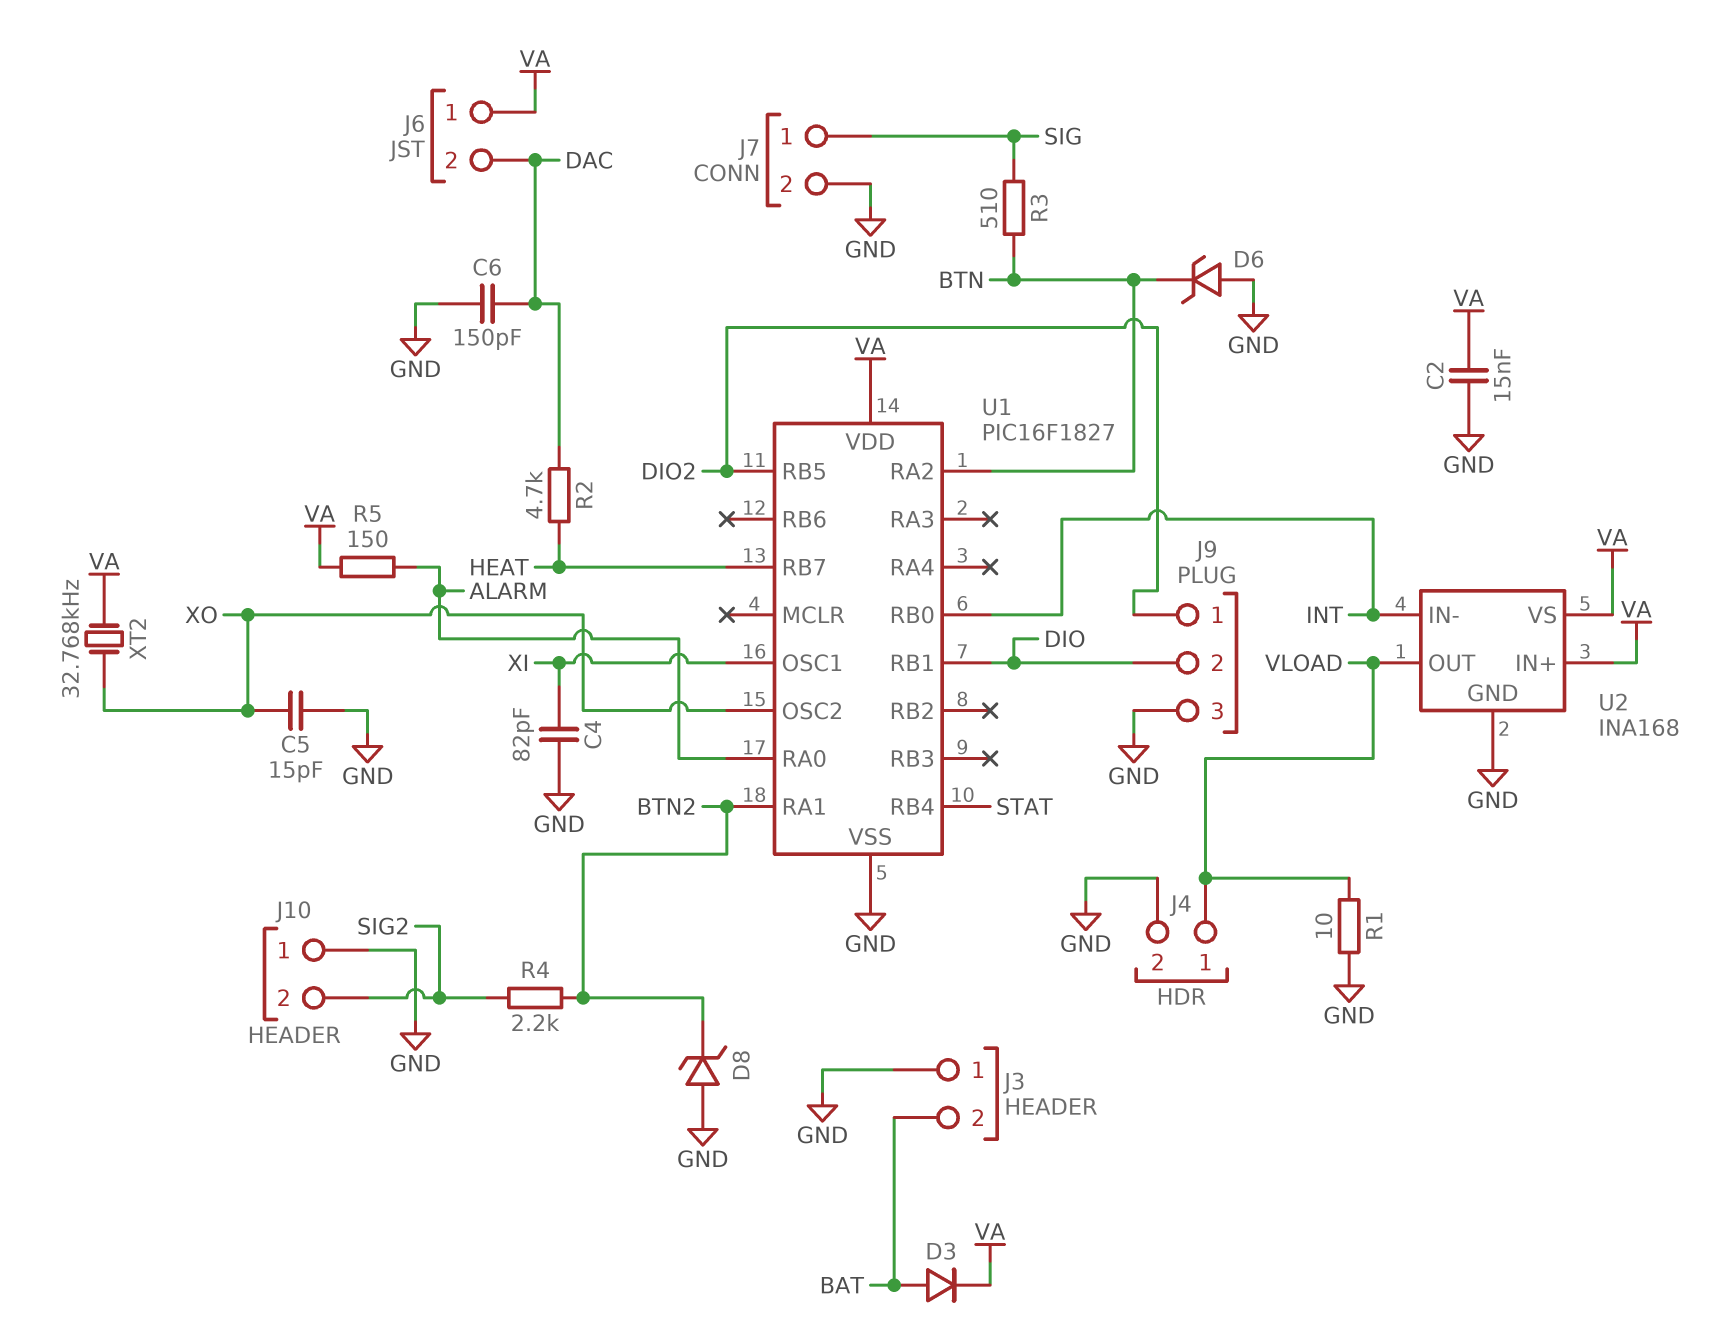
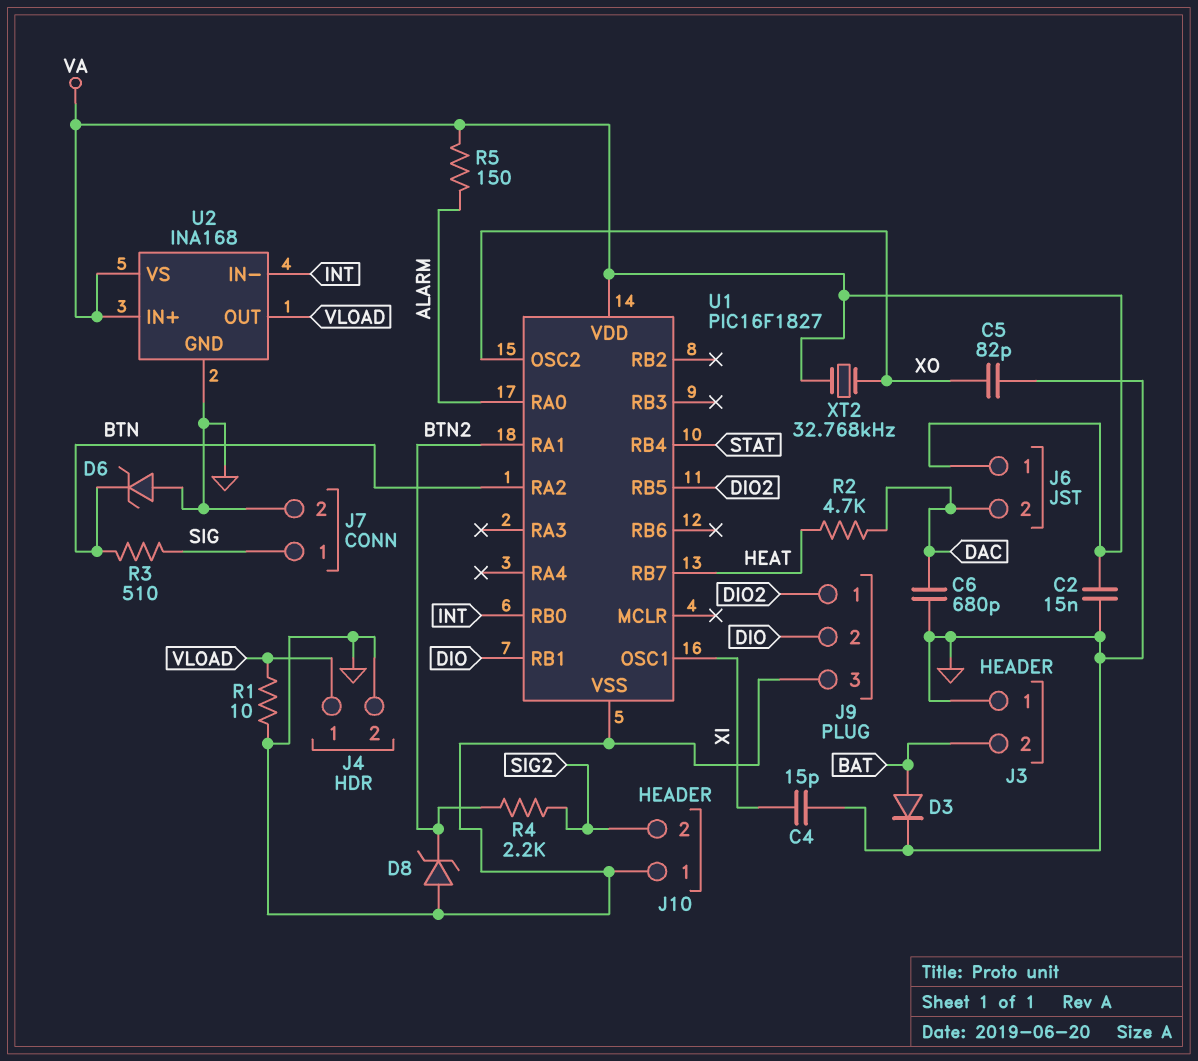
C4: 82pF (GND, XI) -> 15pF (GND, XI)
C5: 15pF (GND, XO) -> 82pF (GND, XO)
C6: 150pF (DAC, GND) -> 680pF (DAC, GND)
D3: diode (A BAT, K VA) -> diode (A BAT, K GND)

